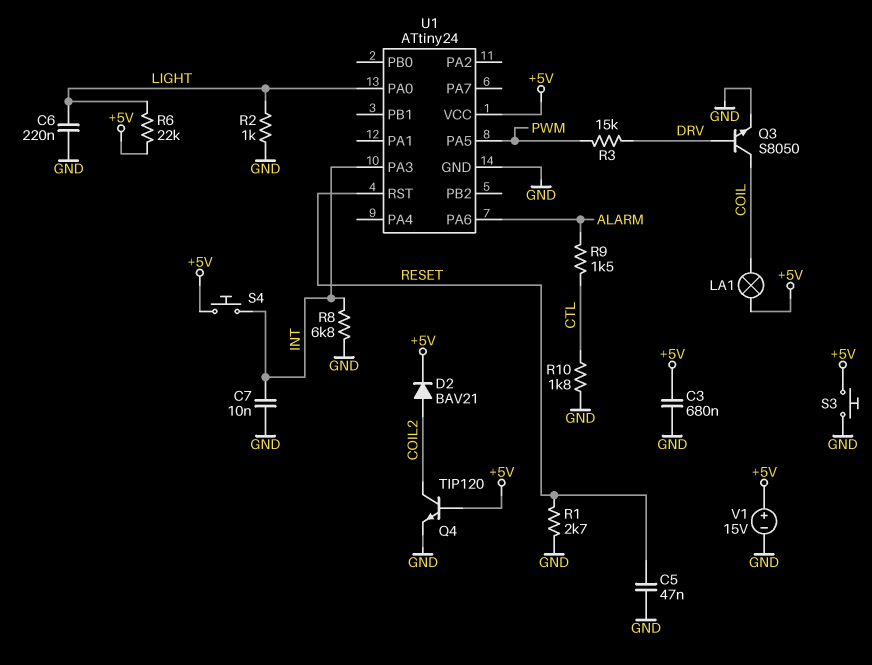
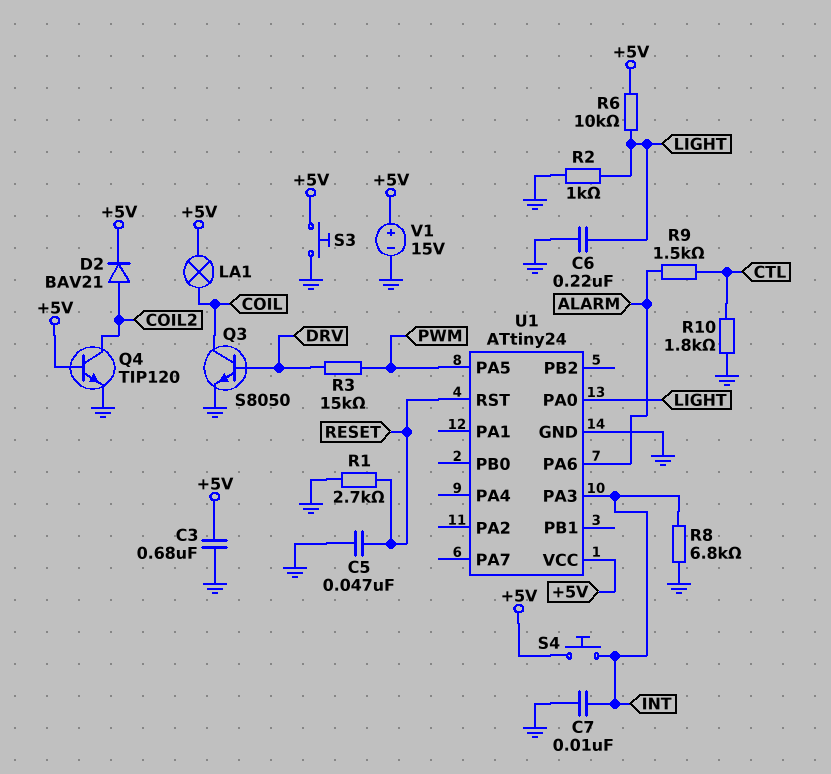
R6: 22k (+5V, LIGHT) -> 10k (+5V, LIGHT)

